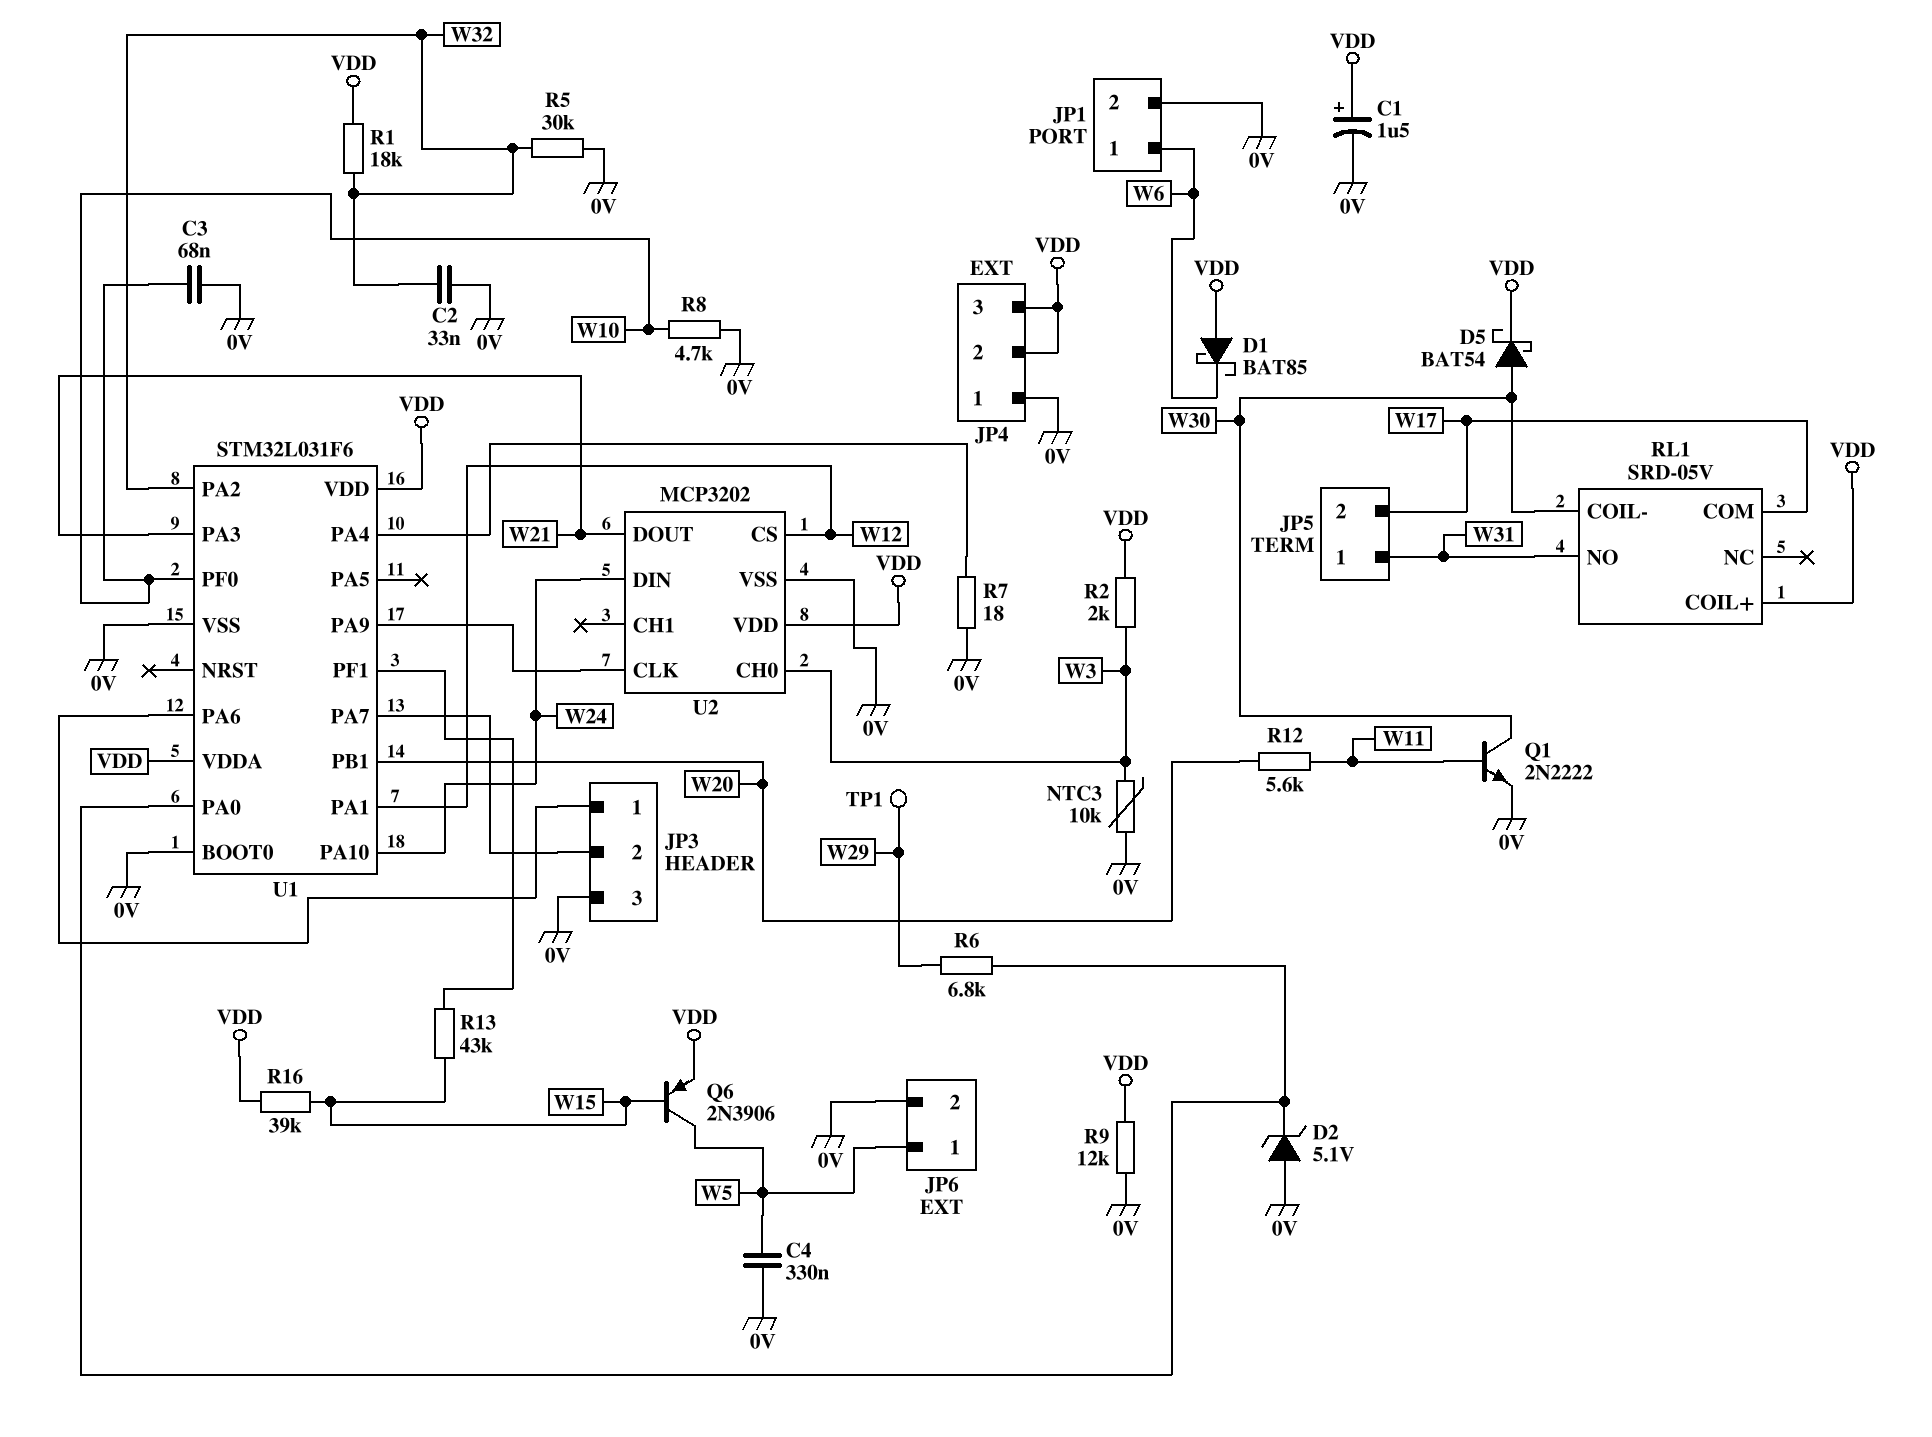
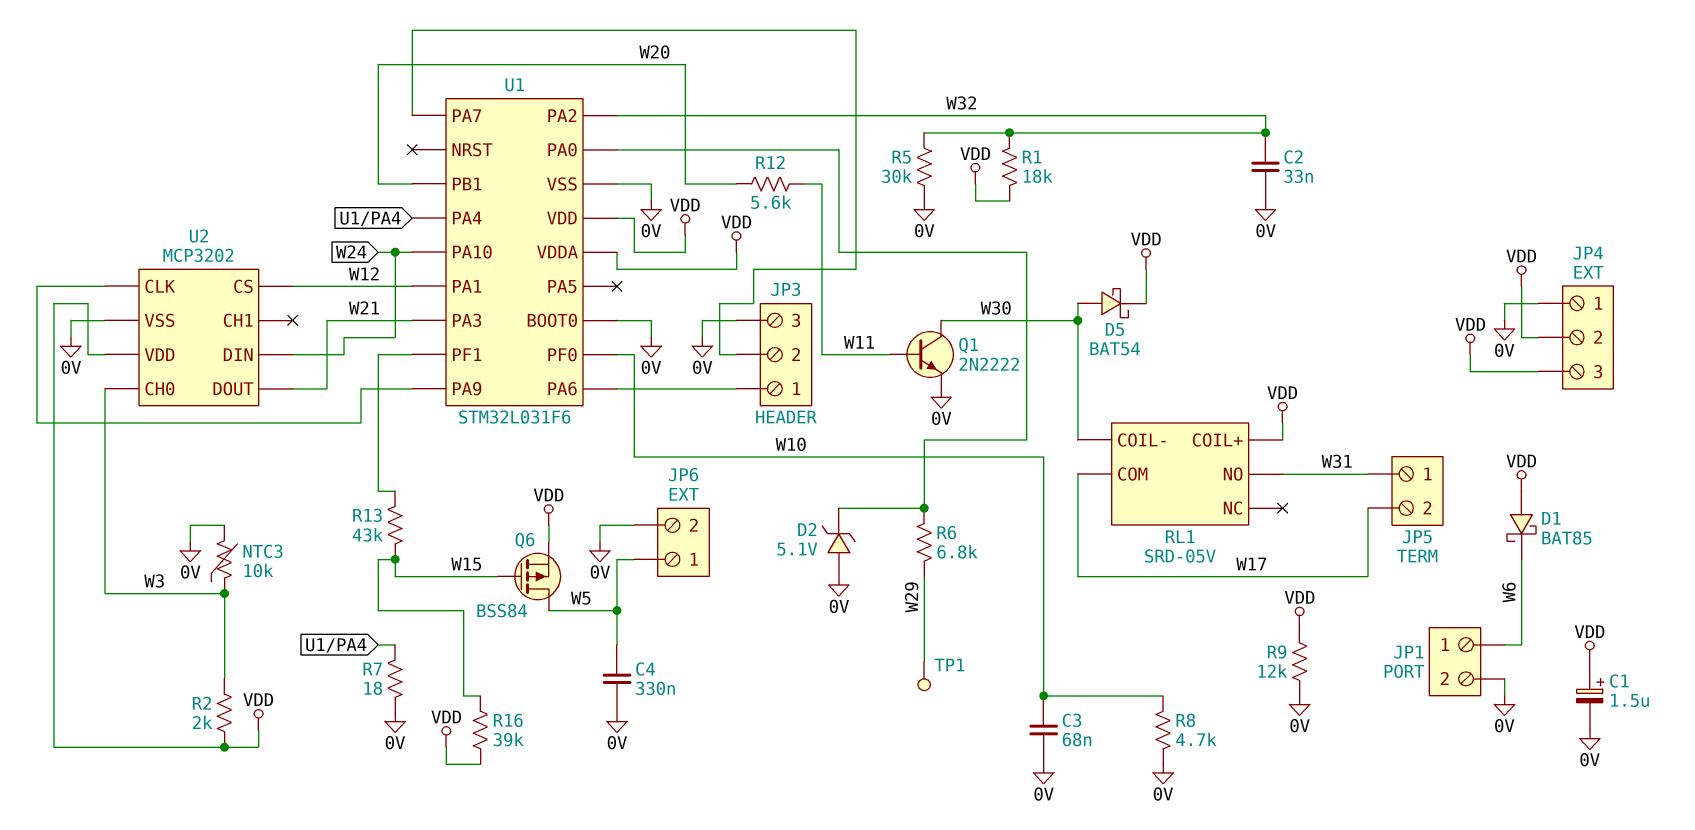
Q6: PNP 2N3906 (B W15, C W5, E VDD) -> PMOS BSS84 (G W15, D W5, S VDD)

